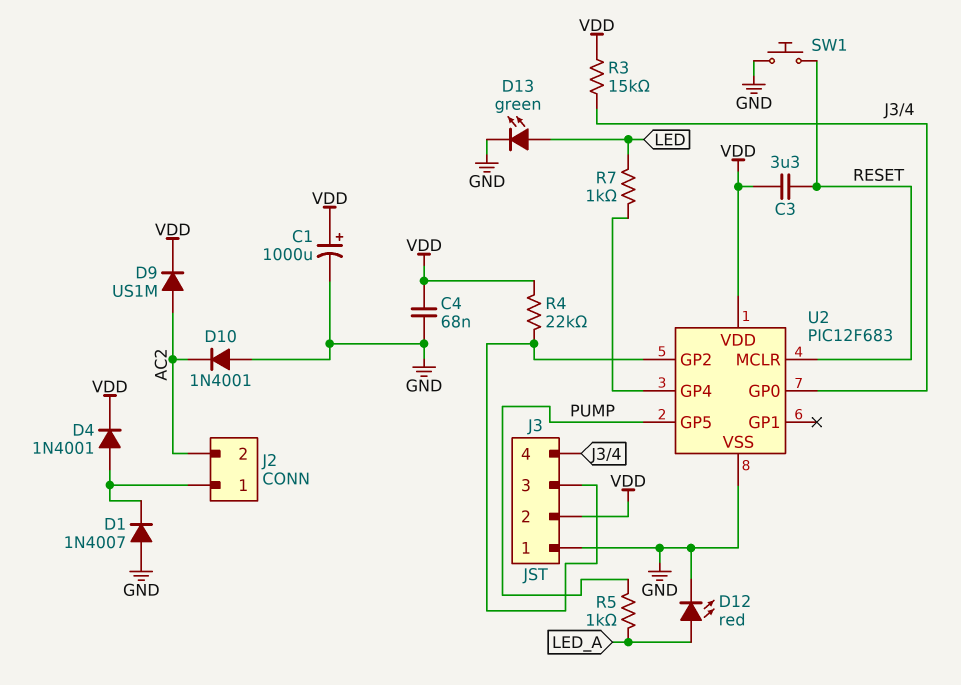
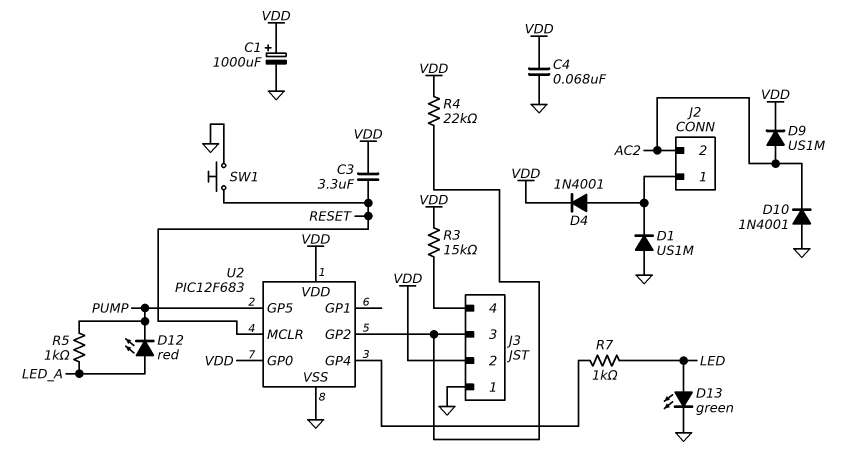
D1: diode 1N4007 (A GND, K J2/1) -> diode US1M (A GND, K J2/1)
D12: LED red (A LED_A, K GND) -> LED red (A LED_A, K PUMP)
U2 pin GP0: J3/4 -> VDD

